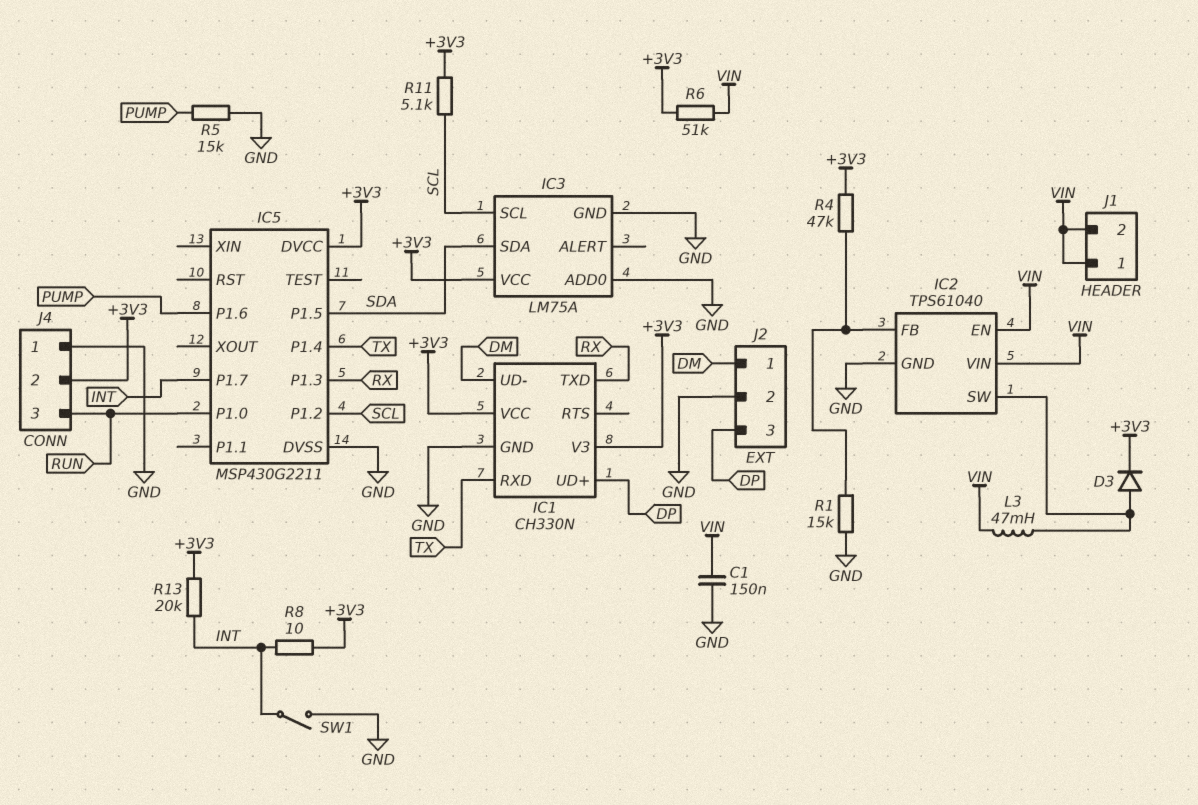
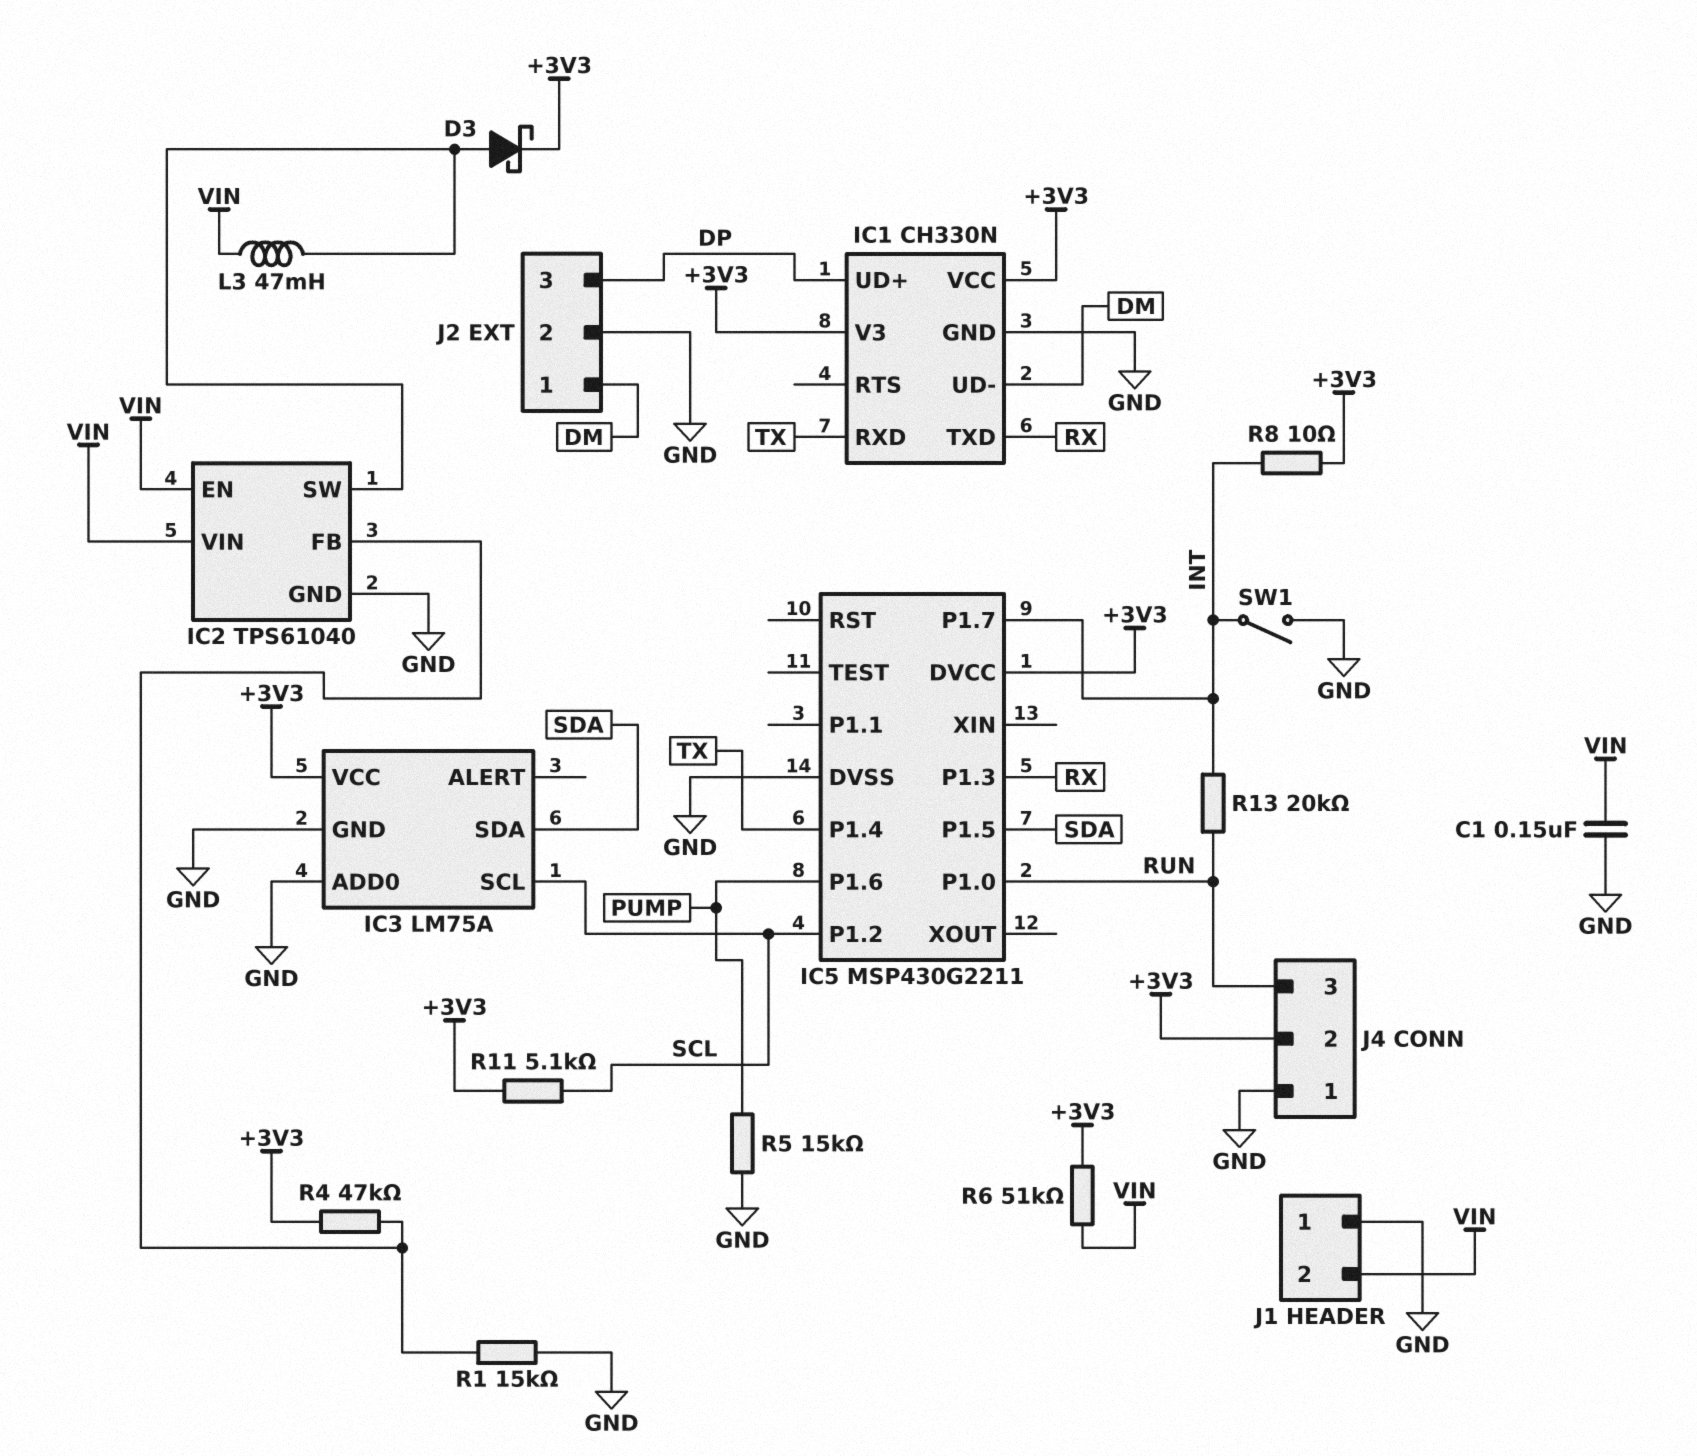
D3: diode (A IC2/SW, K +3V3) -> schottky (A IC2/SW, K +3V3)
J1 pin 1: VIN -> GND
R13: 20k (+3V3, INT) -> 20k (INT, RUN)

